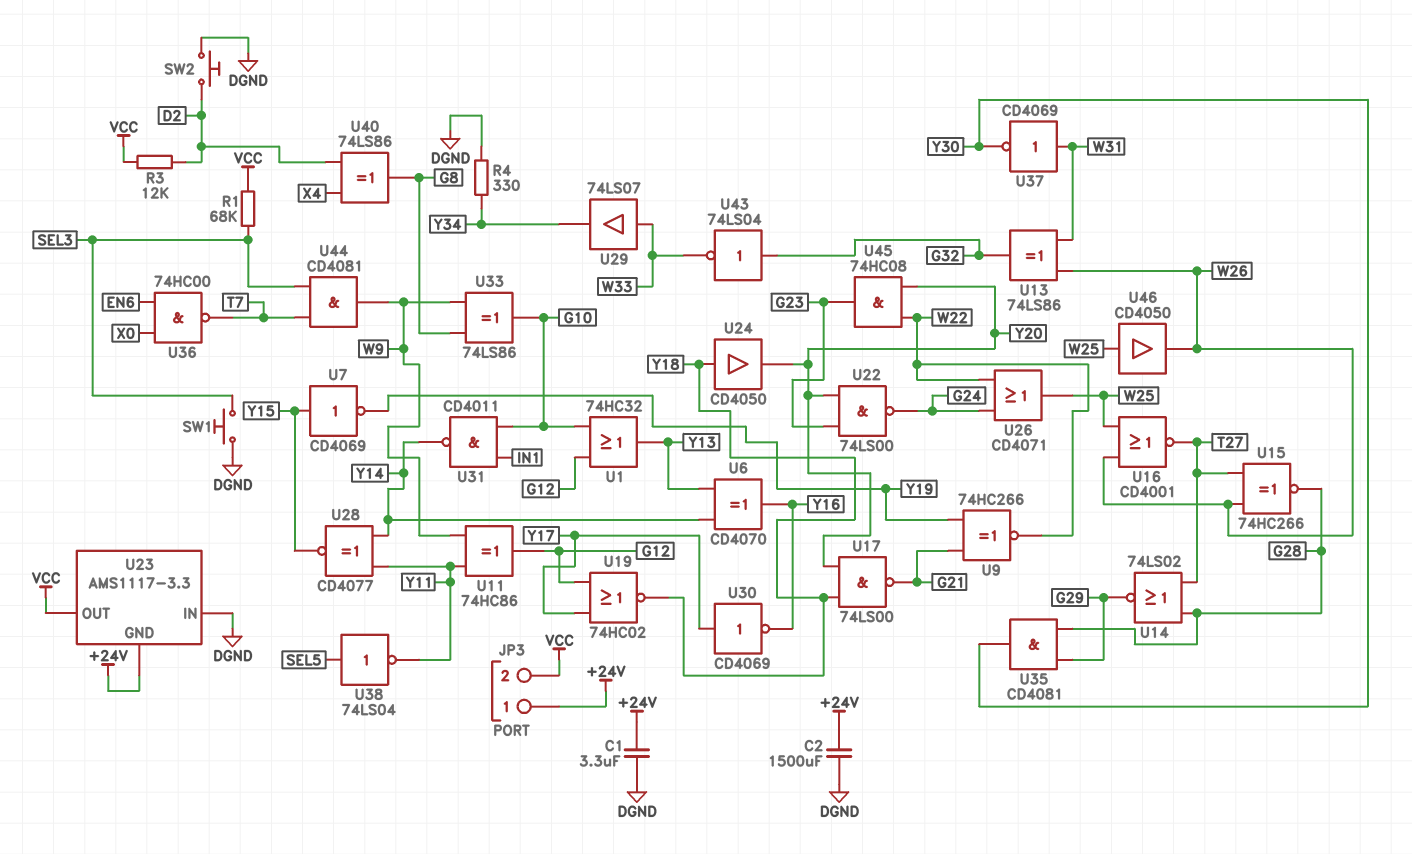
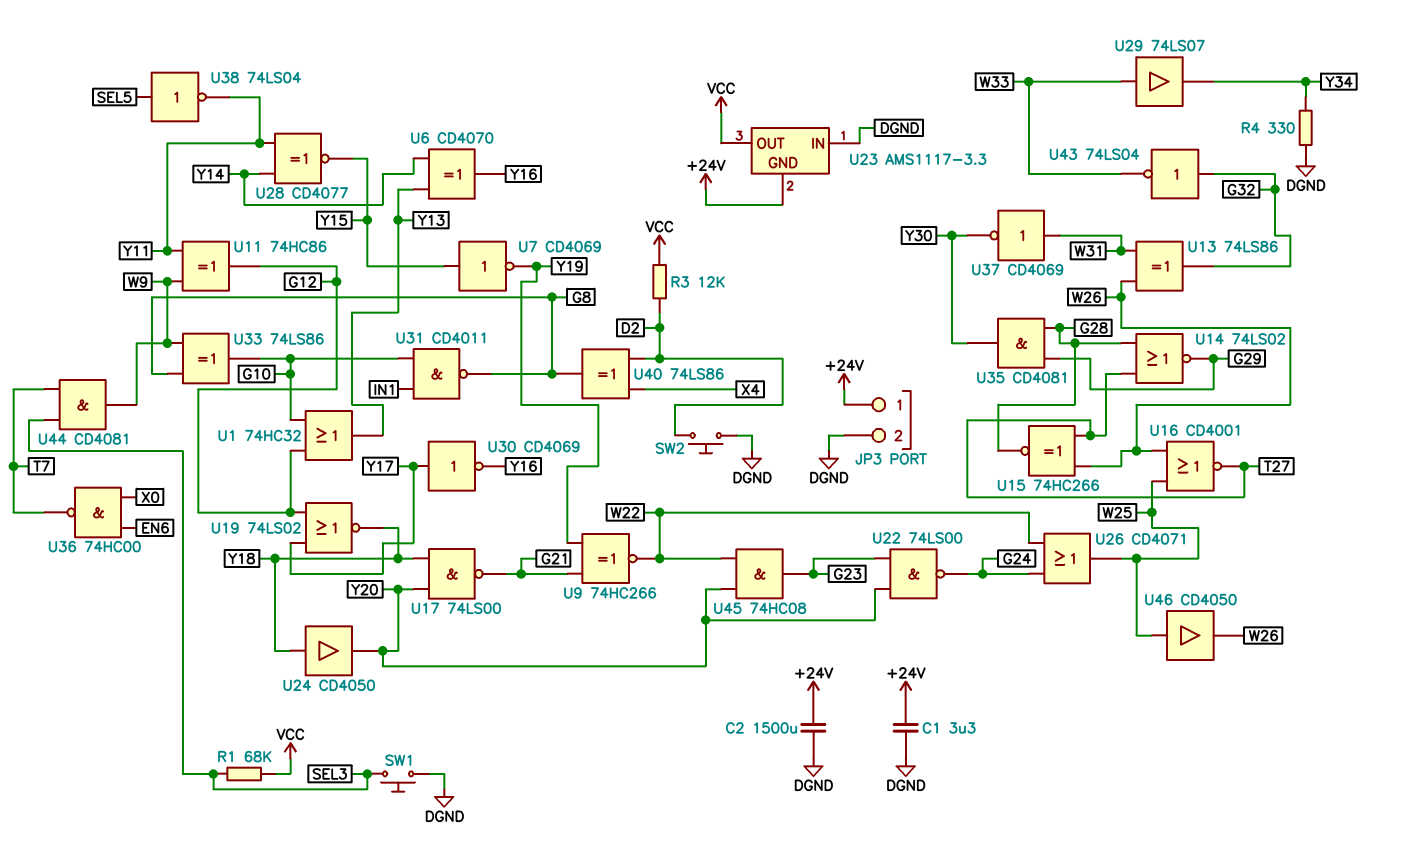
JP3 pin 2: VCC -> DGND
U19: NOR 74HC02 (in G12, in Y17, out Y18) -> NOR 74LS02 (in G12, in Y17, out Y18)
U31: NAND CD4011 (in G10, in IN1, out Y14) -> NAND CD4011 (in G10, in IN1, out G8)

